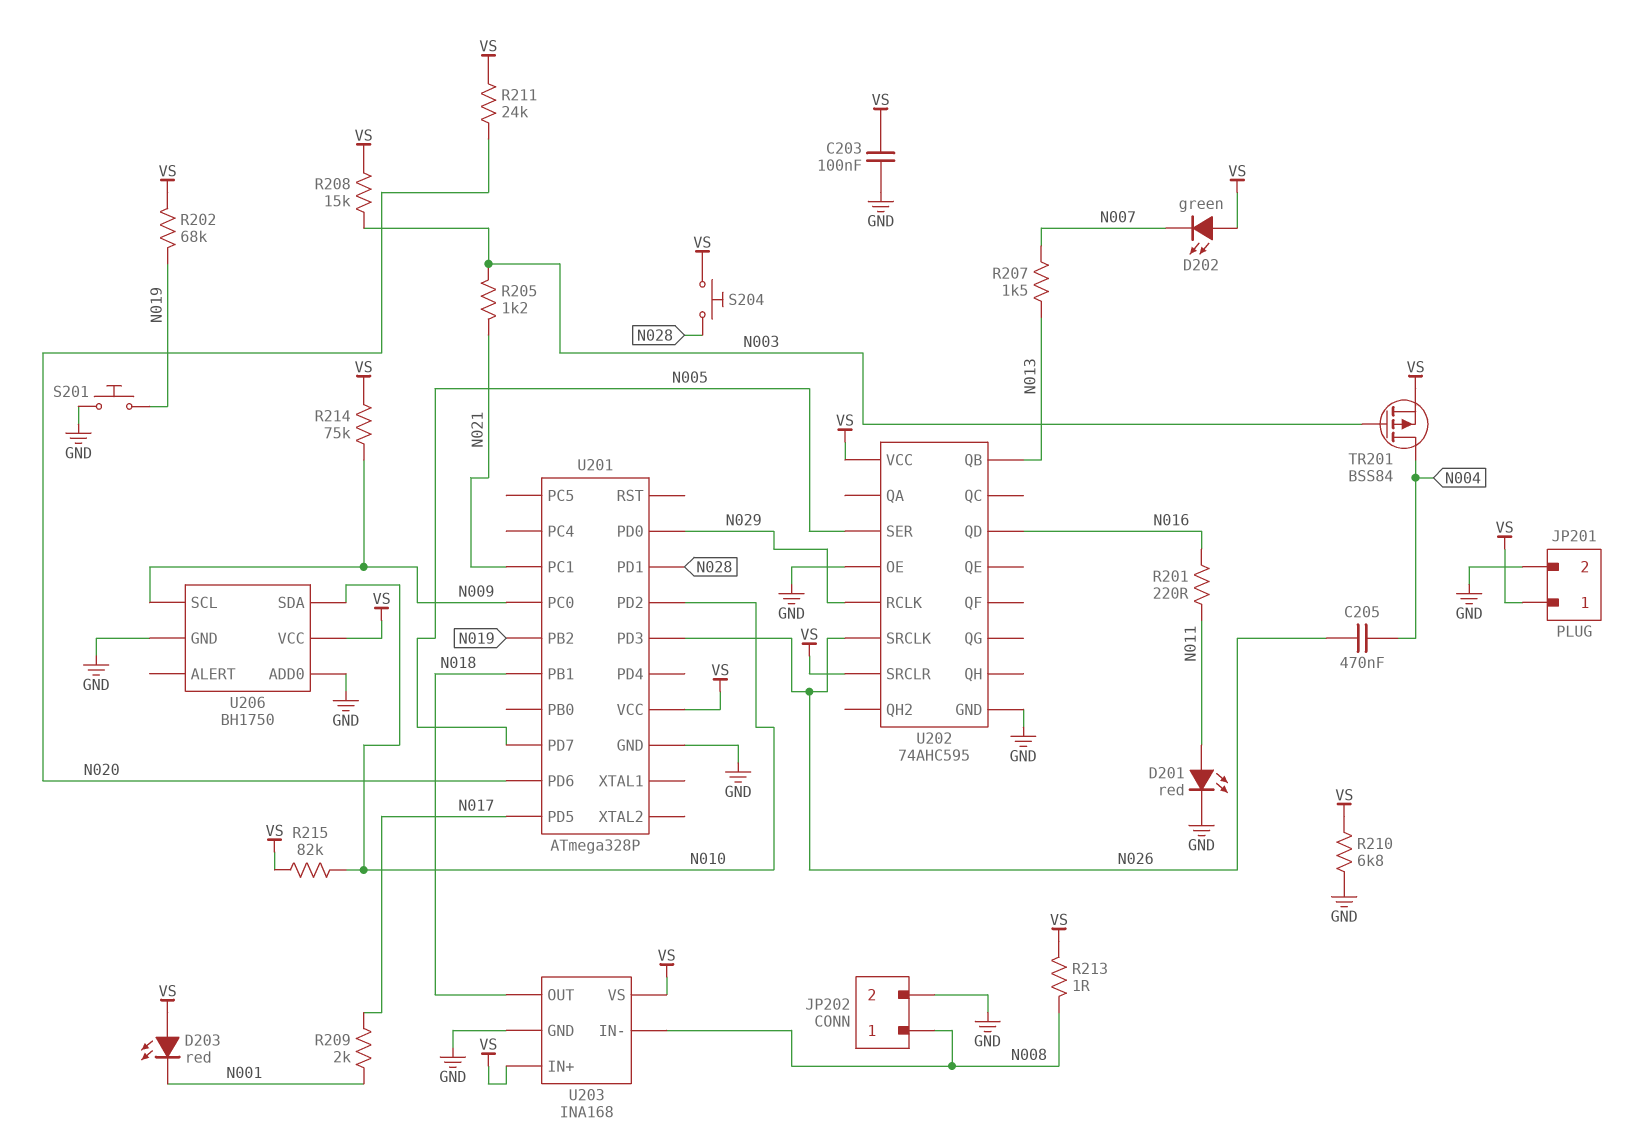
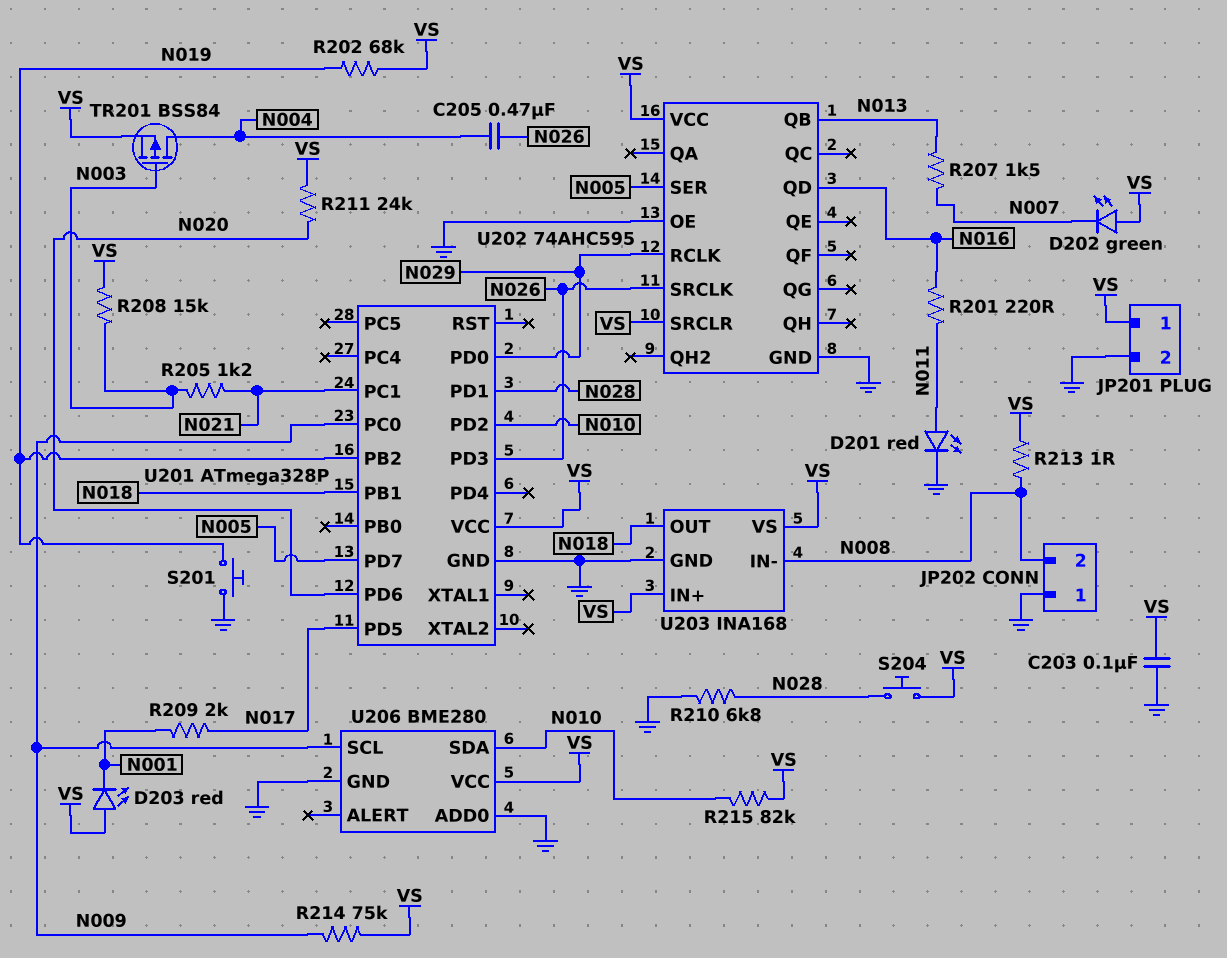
JP202 pin 1: N008 -> GND
JP202 pin 2: GND -> N008
R210: 6.8k (GND, VS) -> 6.8k (GND, N028)
U206: BH1750 -> BME280

